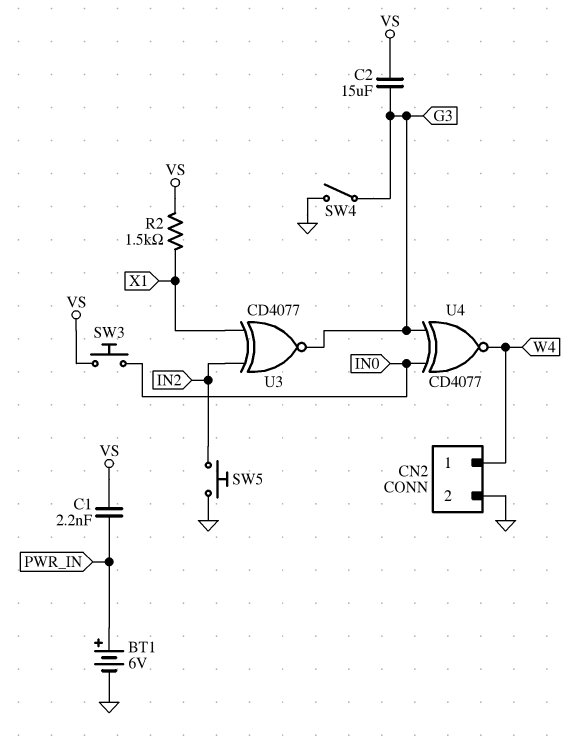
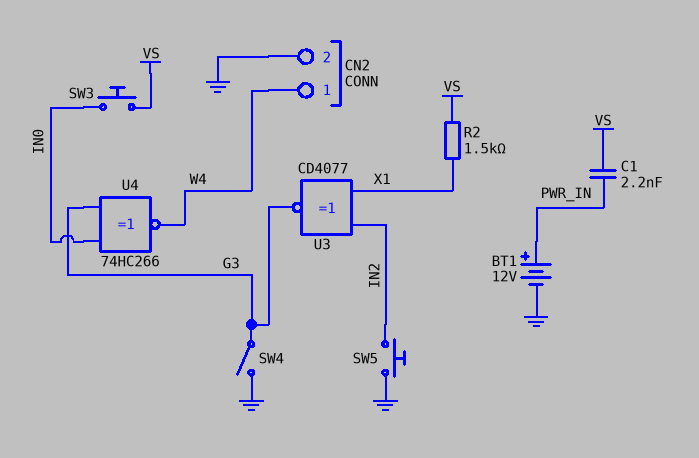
BT1: 6V (plus PWR_IN, minus GND) -> 12V (plus PWR_IN, minus GND)
C2: 15uF (G3, VS) -> none
U4: XNOR CD4077 (in G3, in IN0, out W4) -> XNOR 74HC266 (in G3, in IN0, out W4)

